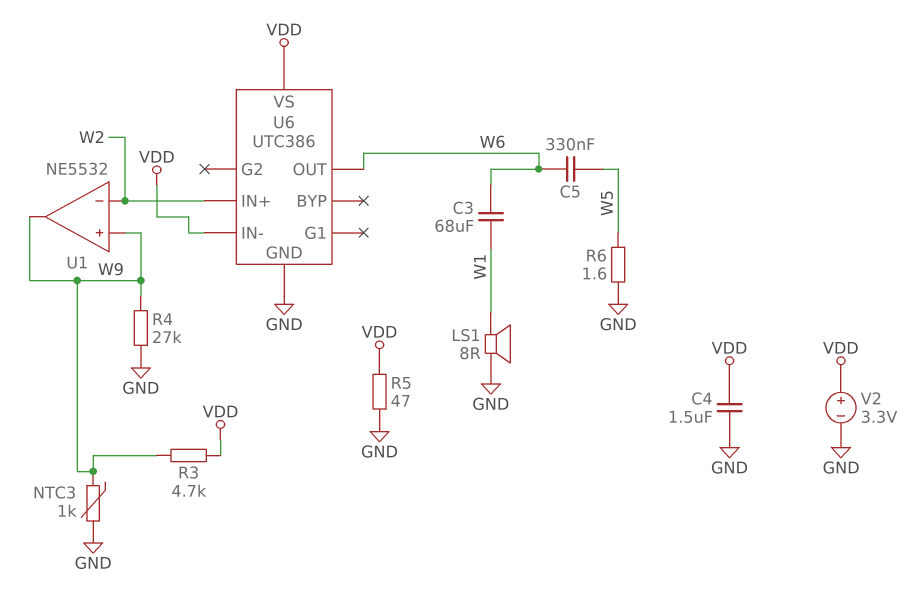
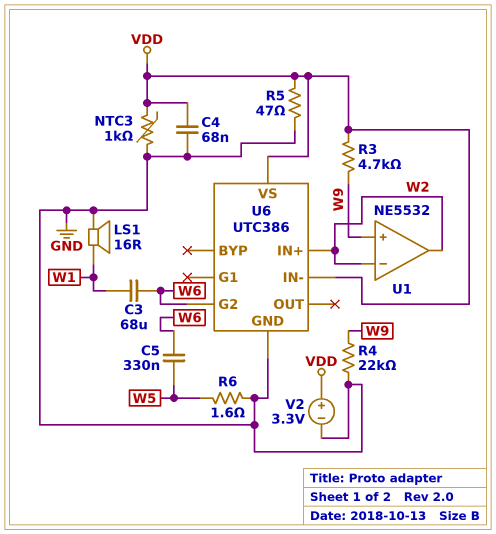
C4: 1.5uF (GND, VDD) -> 68nF (GND, VDD)
LS1: speaker 8R (GND, W1) -> speaker 16R (GND, W1)
NTC3: 1k (GND, W9) -> 1k (GND, VDD)
R4: 27k (GND, W9) -> 22k (GND, W9)
U1 pin out: W9 -> W2
U6 pin G2: none -> W6
U6 pin OUT: W6 -> none

